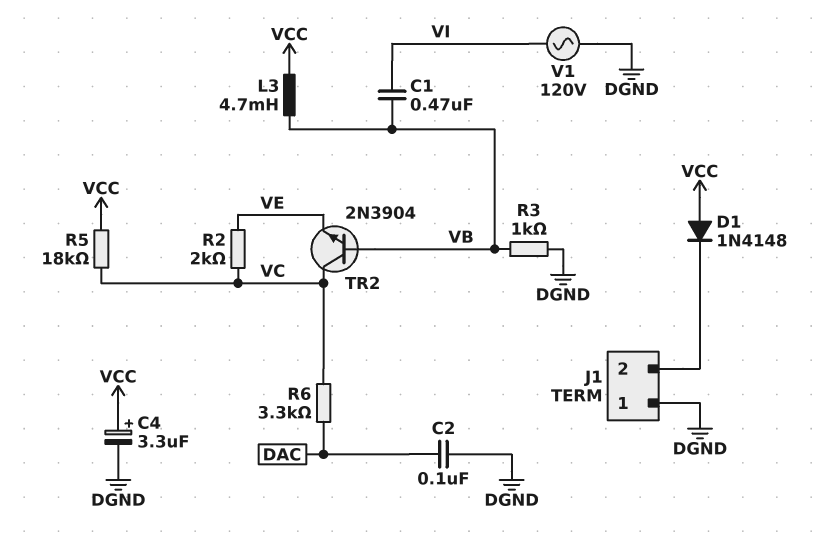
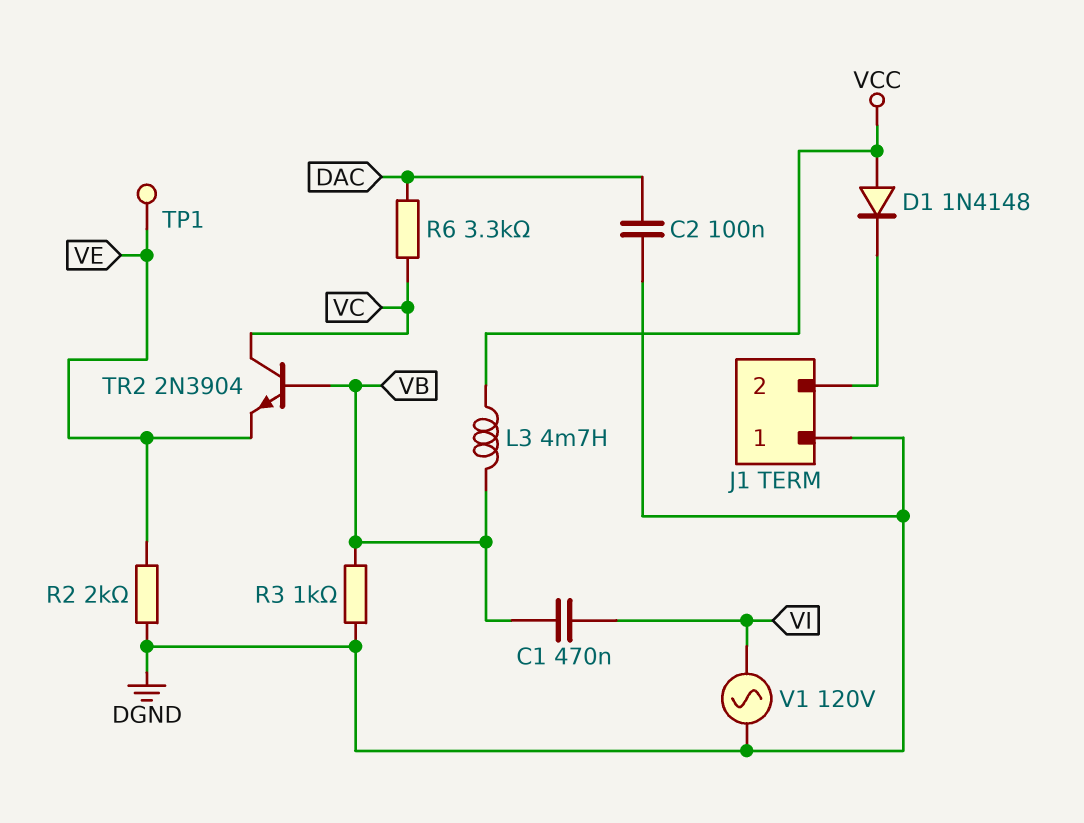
C4: 3.3uF (plus VCC, minus DGND) -> none
R2: 2k (VC, VE) -> 2k (DGND, VE)
R5: 18k (VC, VCC) -> none
TP1: none -> test point (VE)

